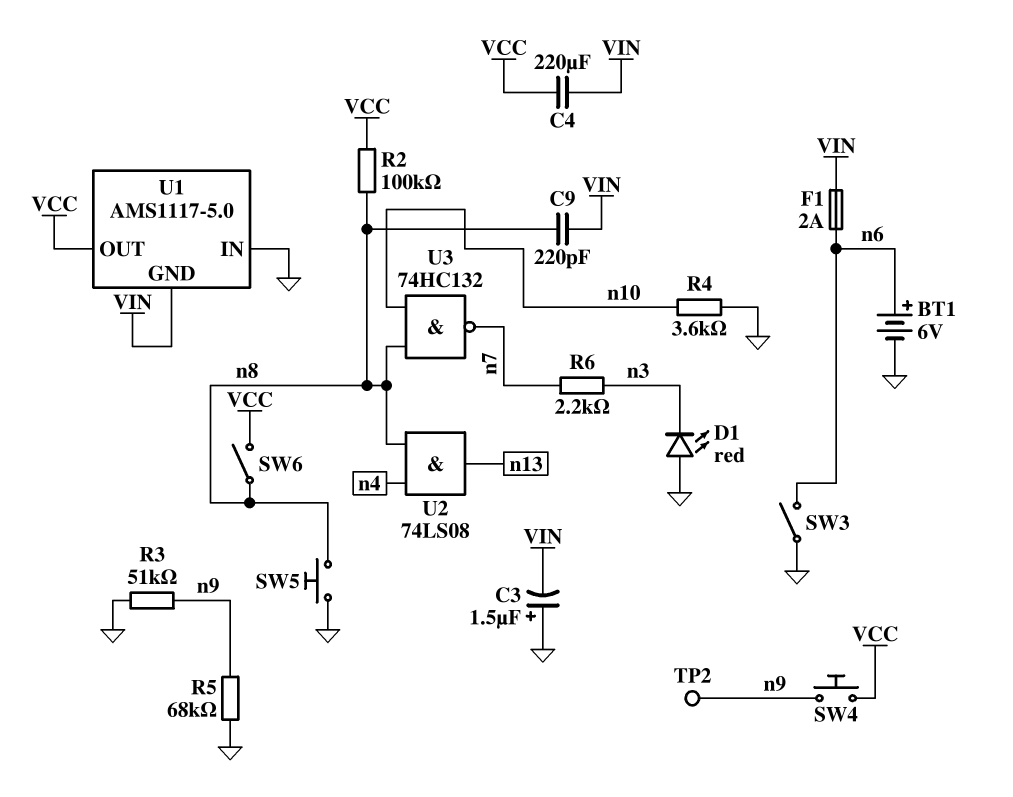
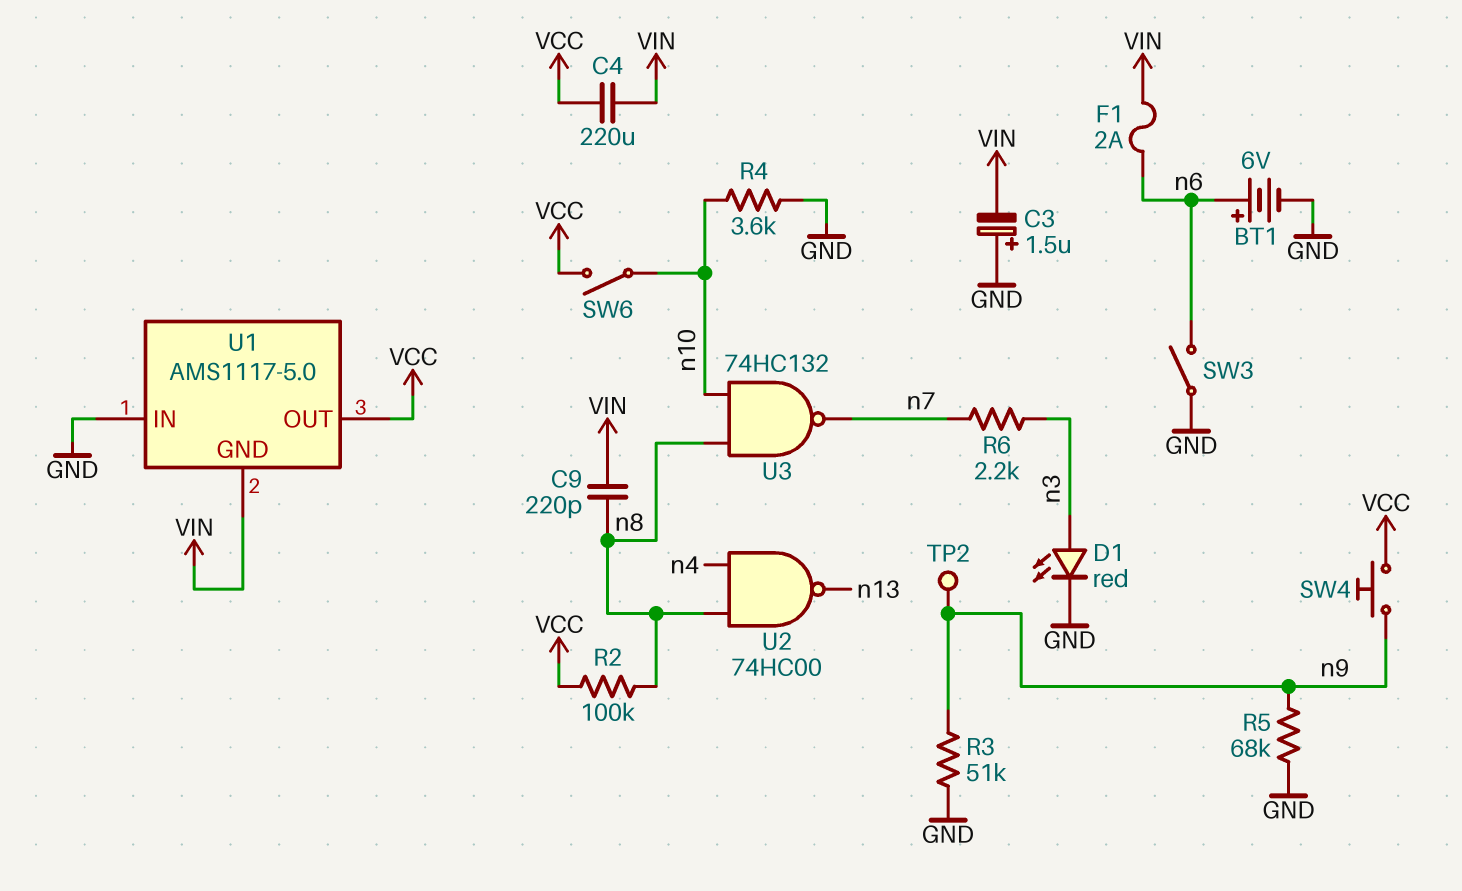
D1: LED red (A GND, K n3) -> LED red (A n3, K GND)
SW5: button (GND, n8) -> none
SW6: switch (VCC, n8) -> switch (VCC, n10)
U2: AND 74LS08 (in n4, in n8, out n13) -> NAND 74HC00 (in n4, in n8, out n13)

